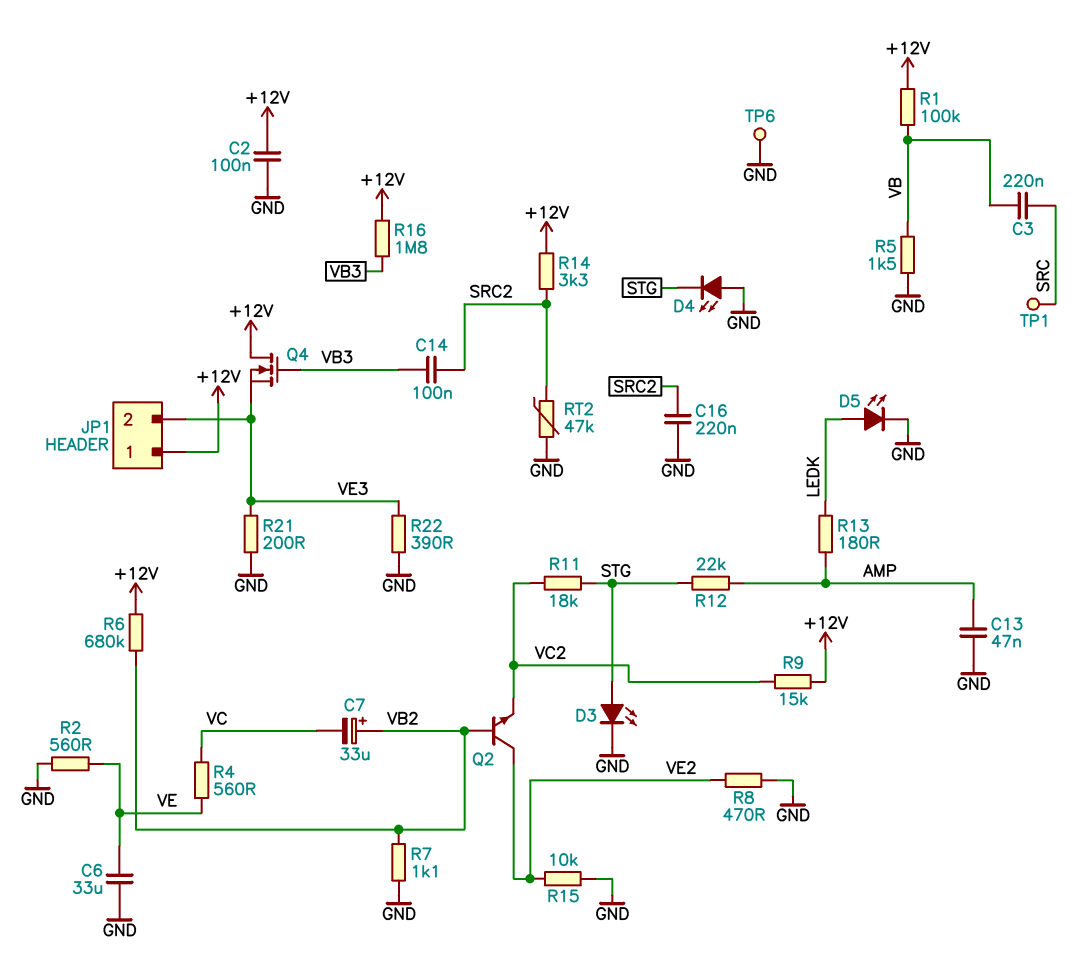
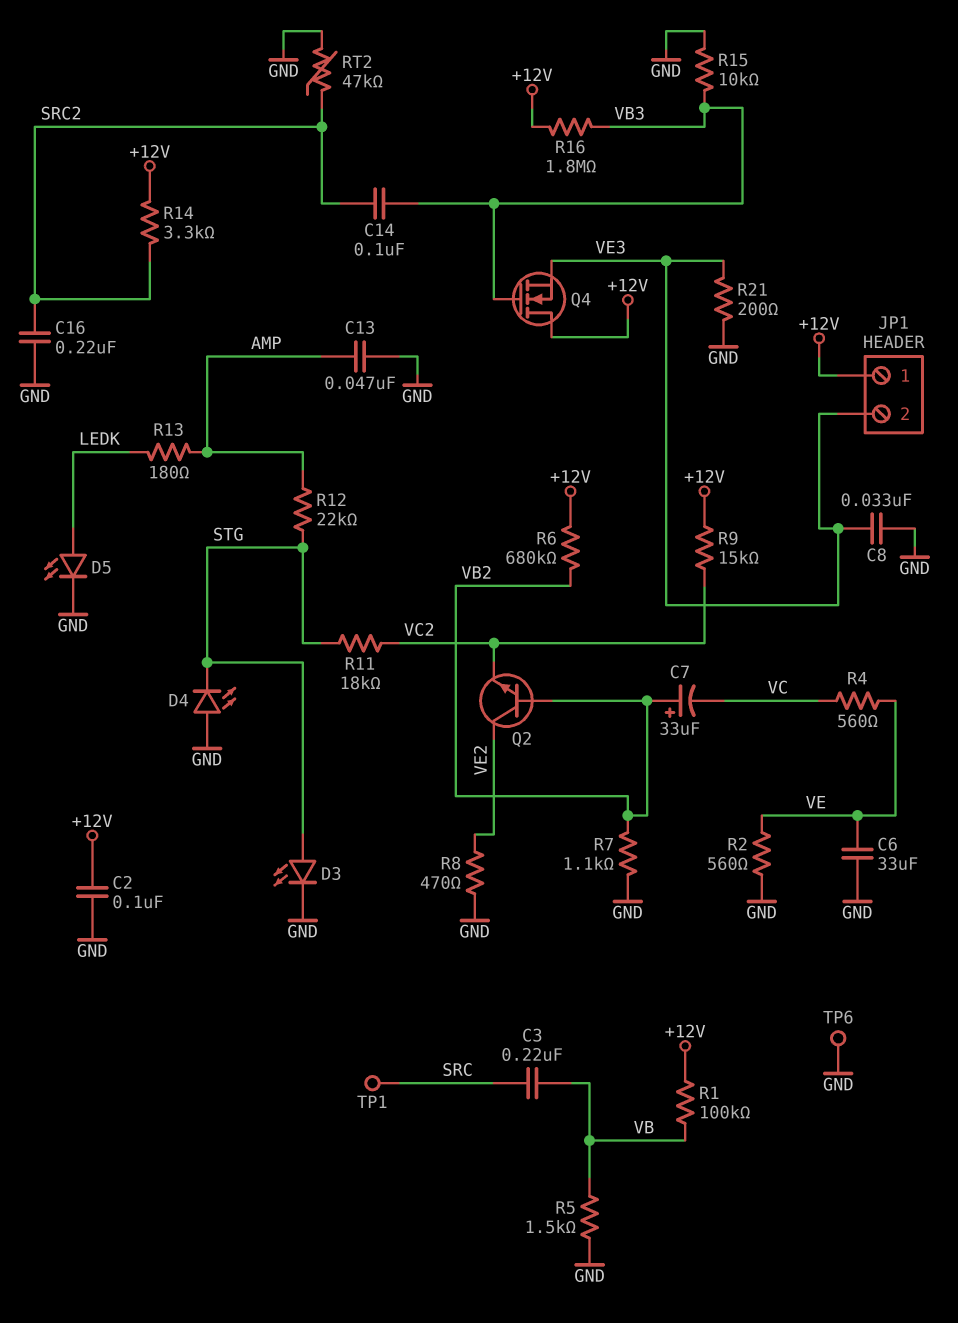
C8: none -> 33nF (GND, VE3)
R15: 10k (GND, VE2) -> 10k (GND, VB3)
R22: 390 (GND, VE3) -> none

